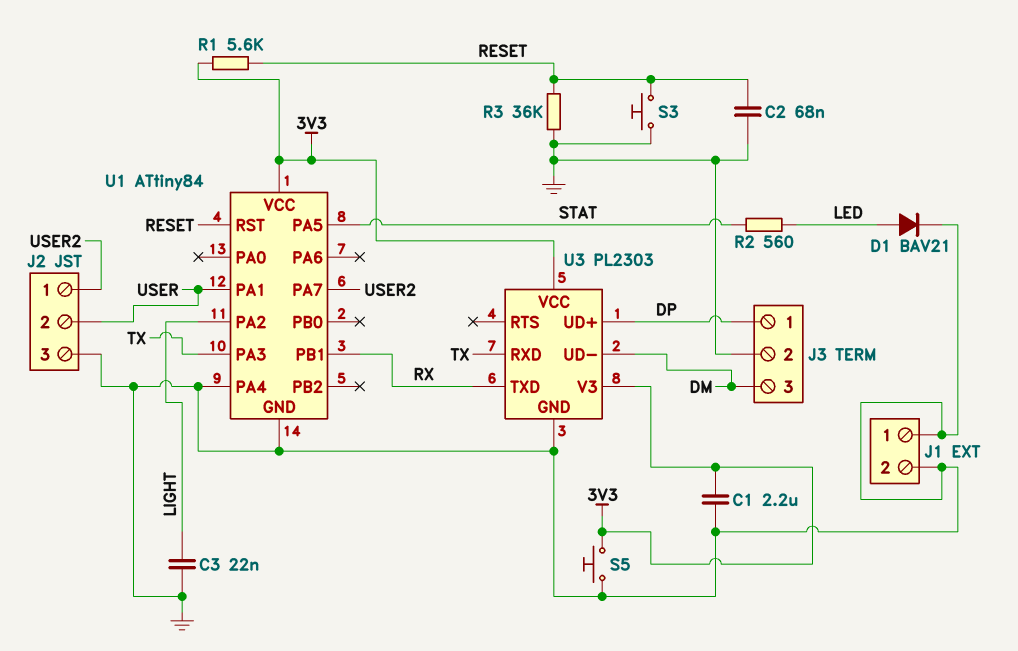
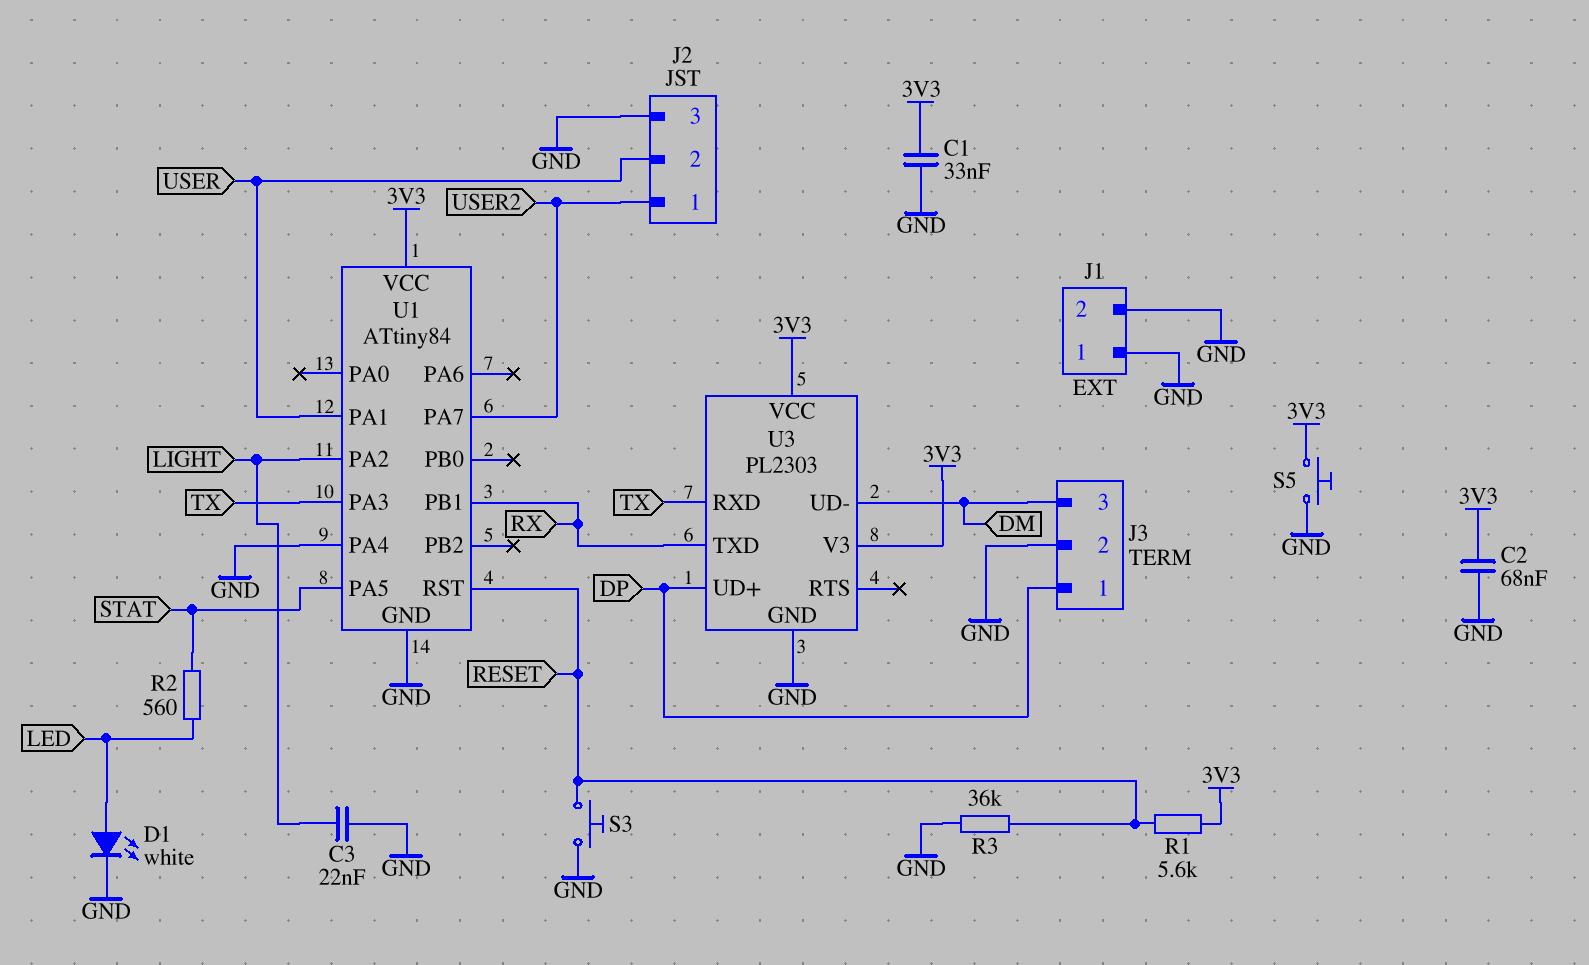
C1: 2.2uF (3V3, GND) -> 33nF (3V3, GND)
C2: 68nF (GND, RESET) -> 68nF (3V3, GND)
D1: diode BAV21 (A LED, K GND) -> LED white (A LED, K GND)

